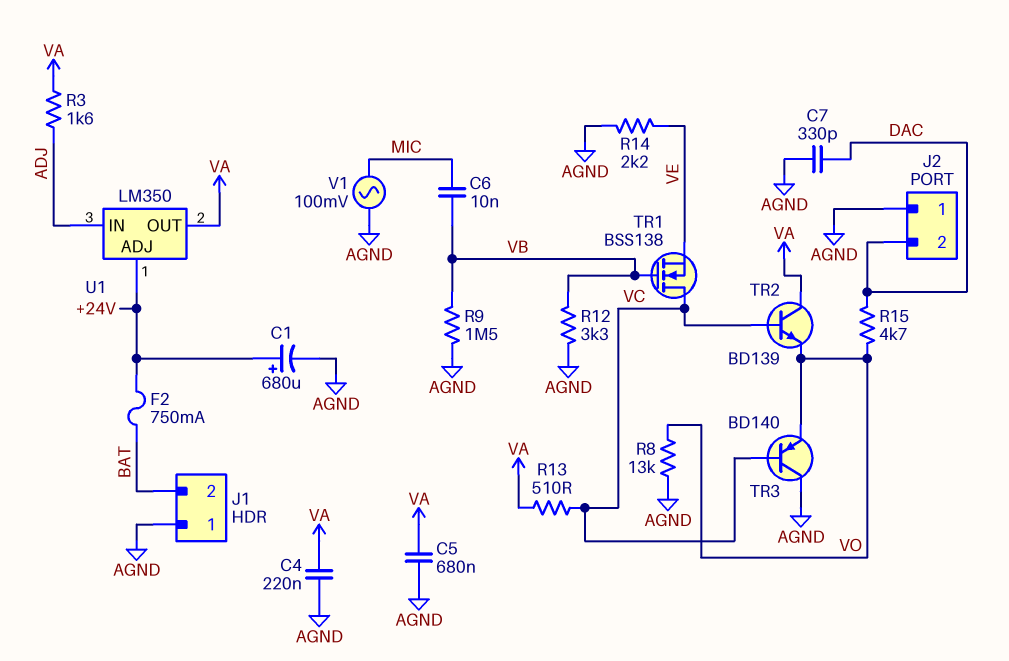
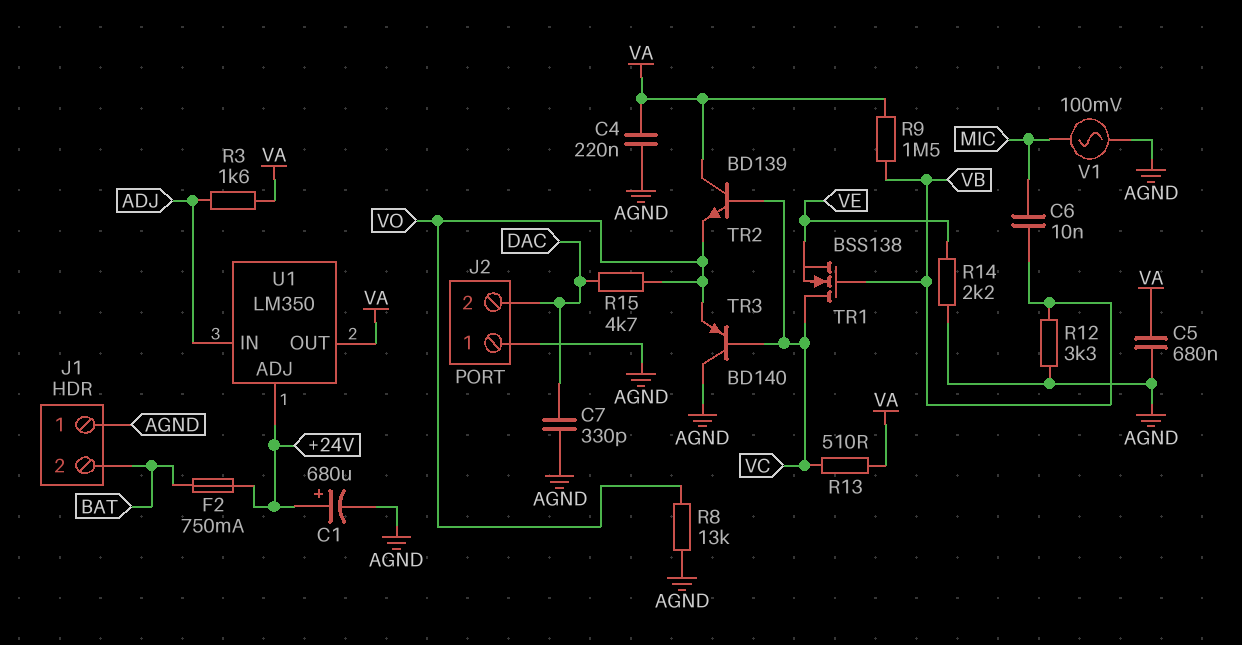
R9: 1.5M (AGND, VB) -> 1.5M (VA, VB)

